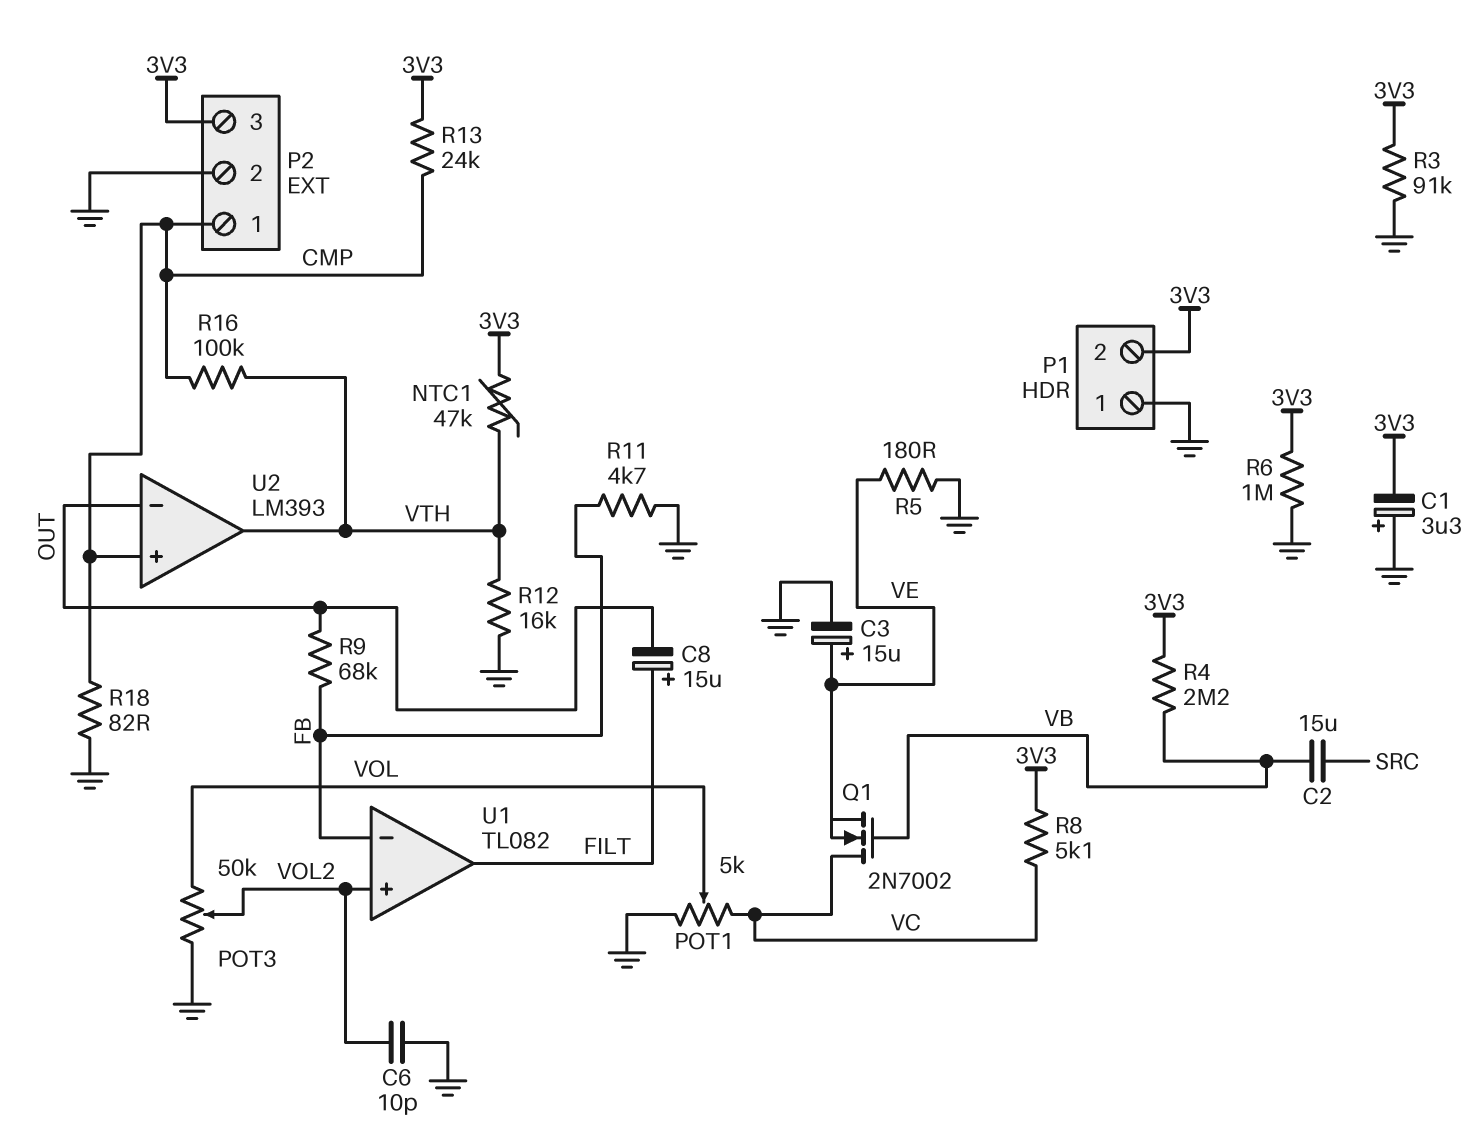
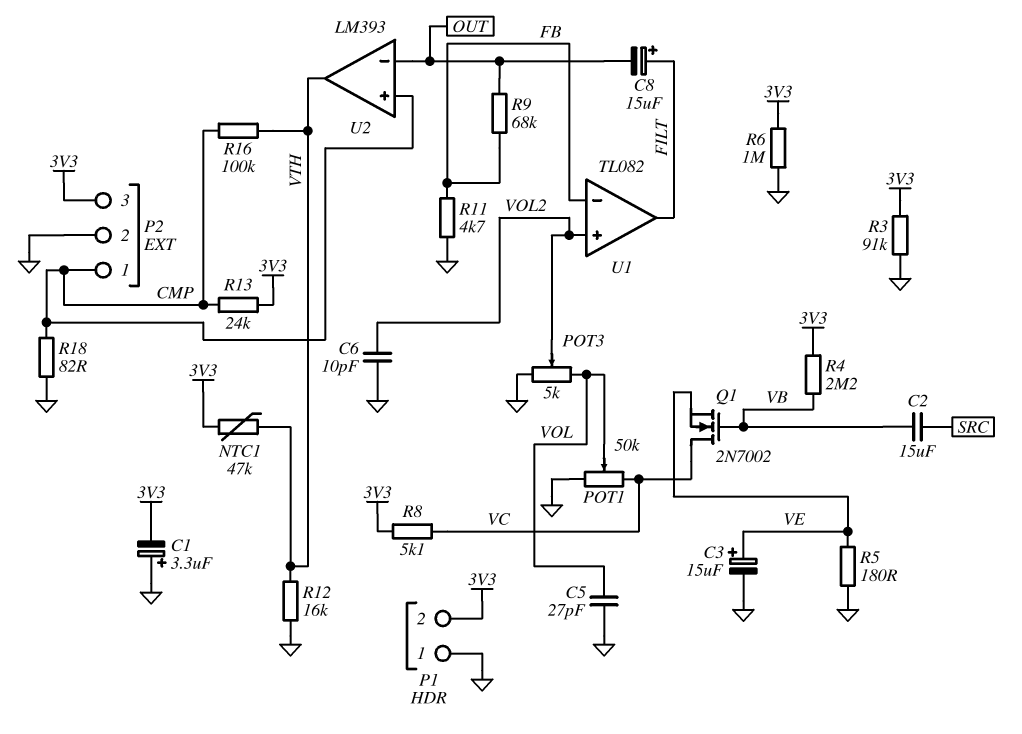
C5: none -> 27pF (GND, VOL)
POT1: 5k (GND, VC, wiper VOL) -> 50k (GND, VC, wiper VOL)
POT3: 50k (GND, VOL, wiper VOL2) -> 5k (GND, VOL, wiper VOL2)

